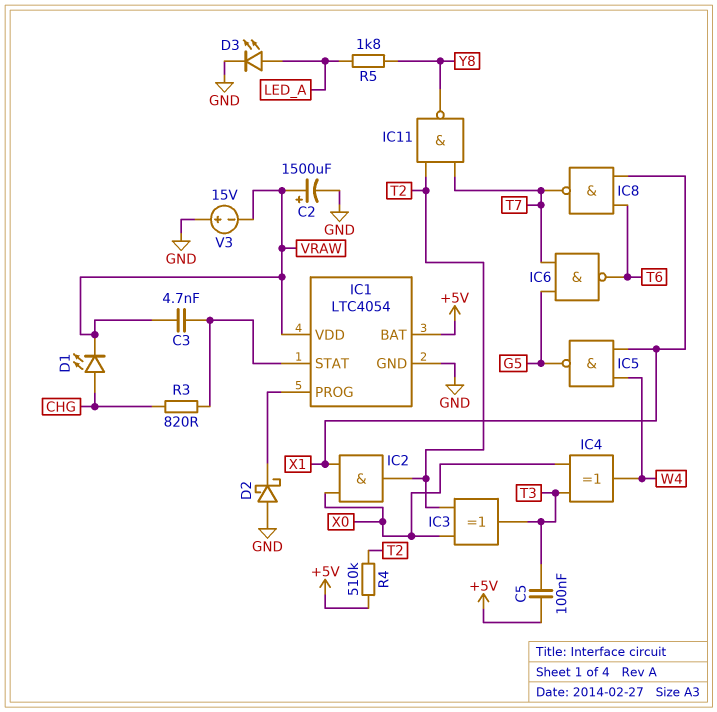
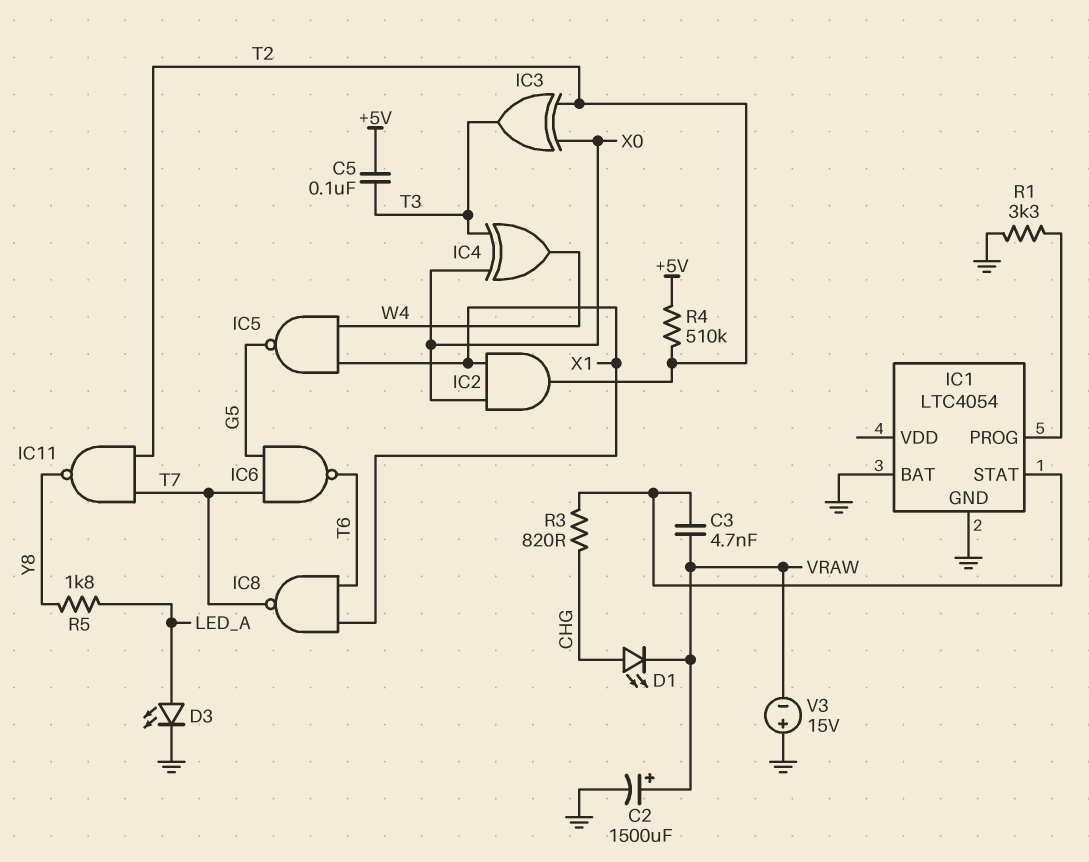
D2: schottky (A GND, K IC1/PROG) -> none
IC1 pin BAT: +5V -> GND
IC1 pin VDD: VRAW -> none
R1: none -> 3.3k (GND, IC1/PROG)

